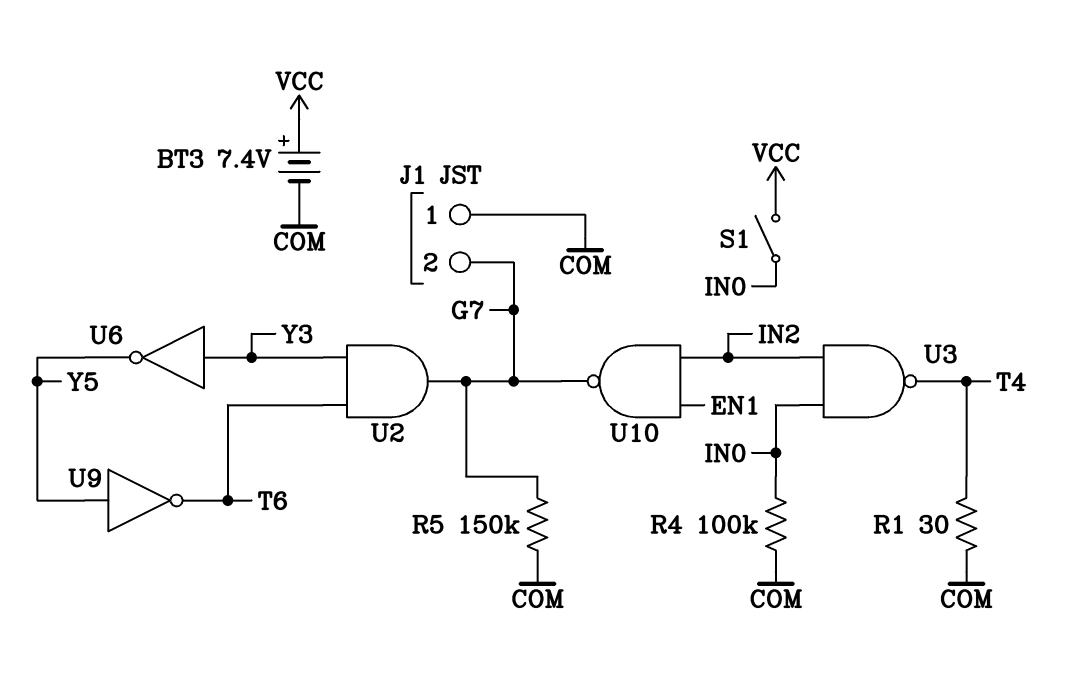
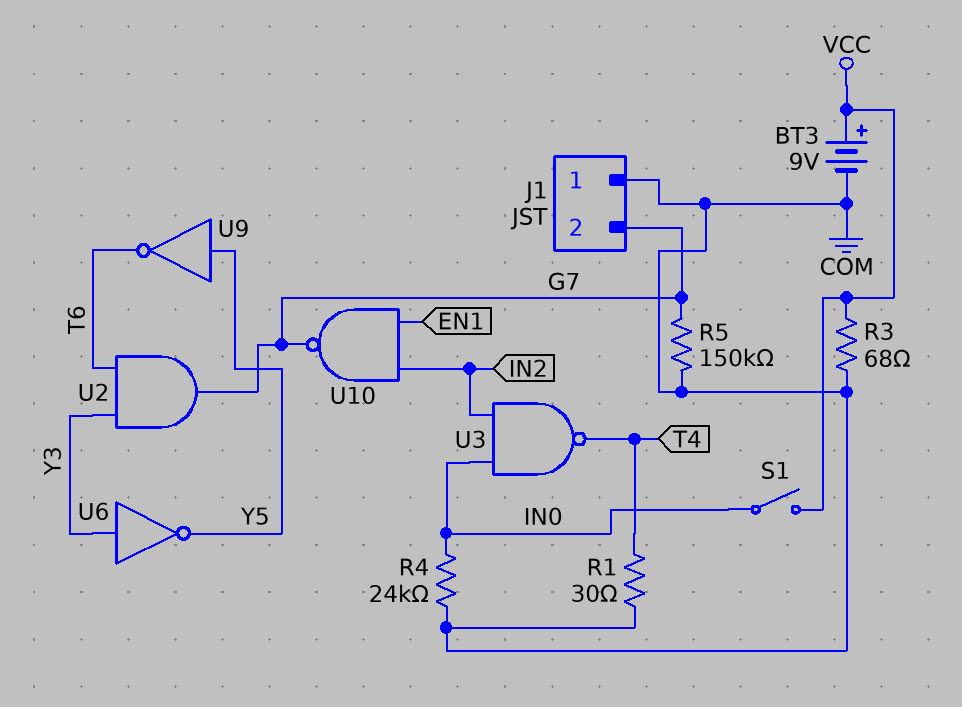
BT3: 7.4V (plus VCC, minus COM) -> 9V (plus VCC, minus COM)
R3: none -> 68 (COM, VCC)
R4: 100k (COM, IN0) -> 24k (COM, IN0)

